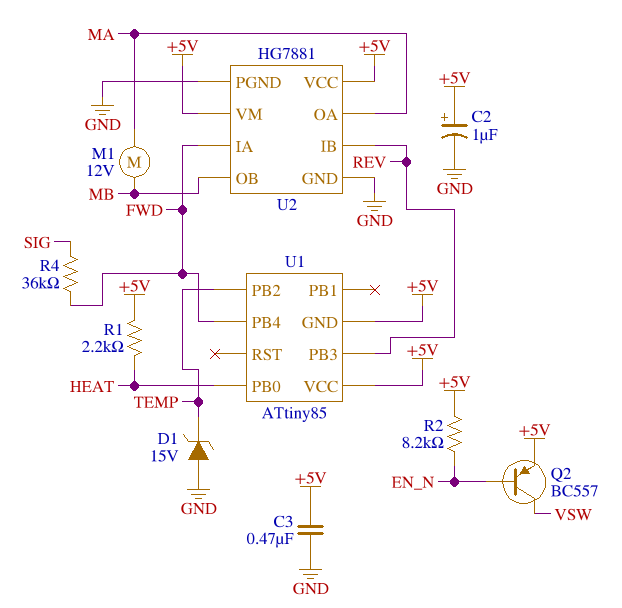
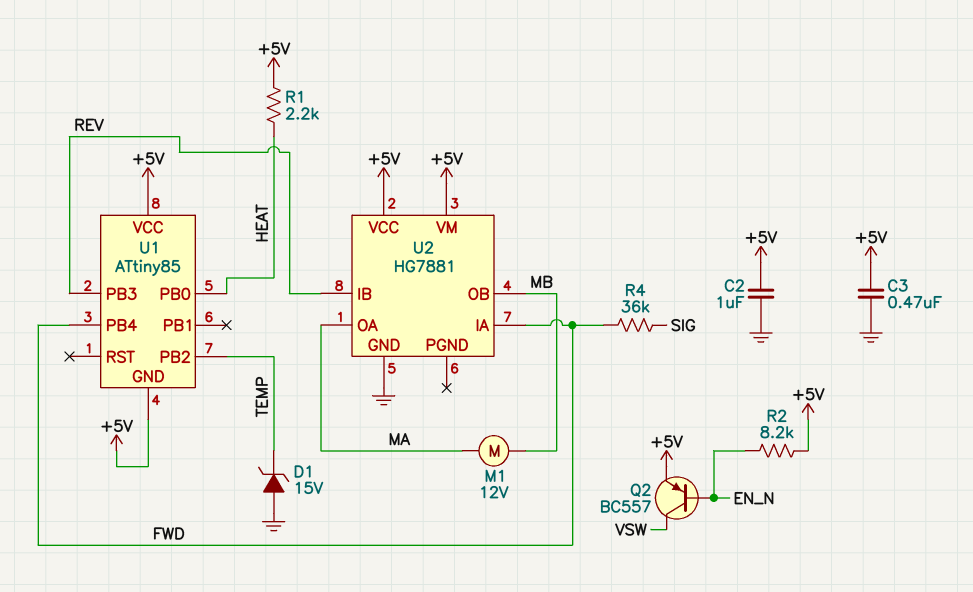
C2: 1uF (plus +5V, minus GND) -> 1uF (+5V, GND)
U2 pin PGND: GND -> none

